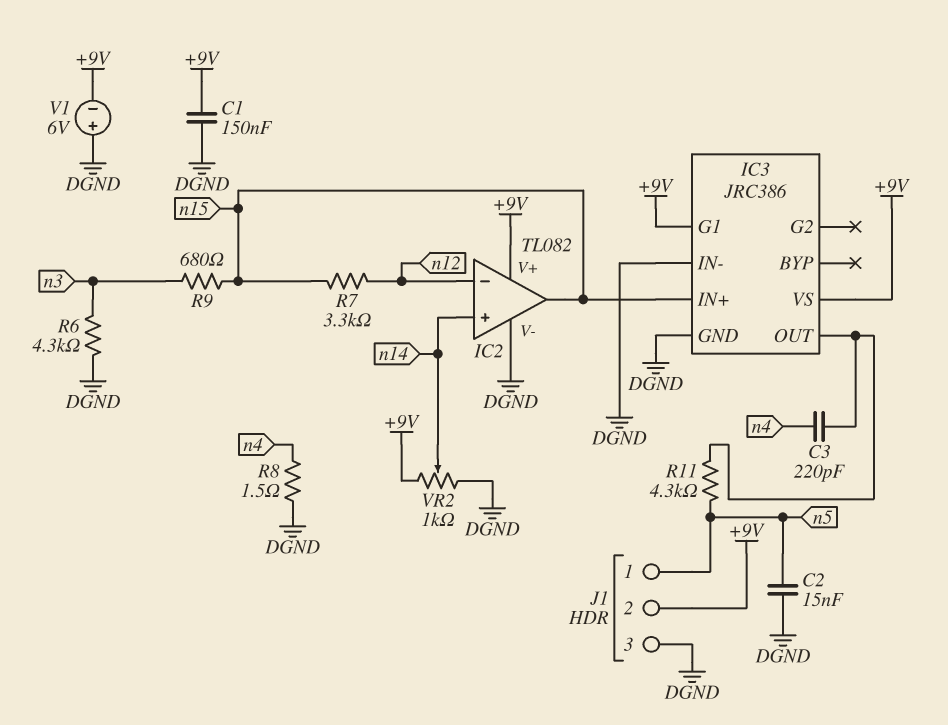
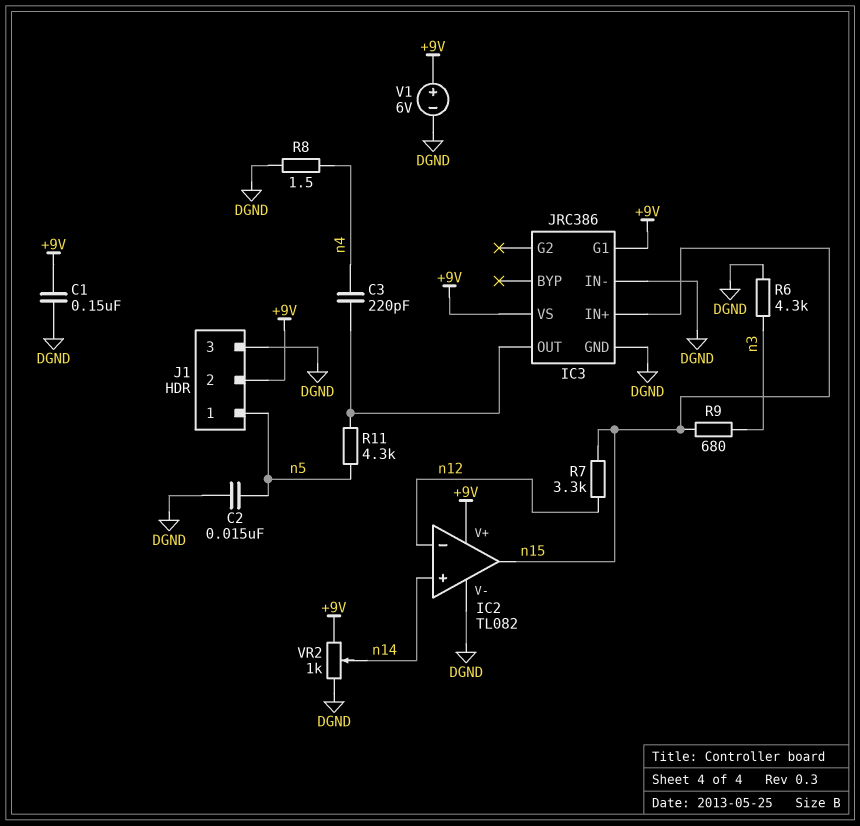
V1: 6V (plus DGND, minus +9V) -> 6V (plus +9V, minus DGND)

